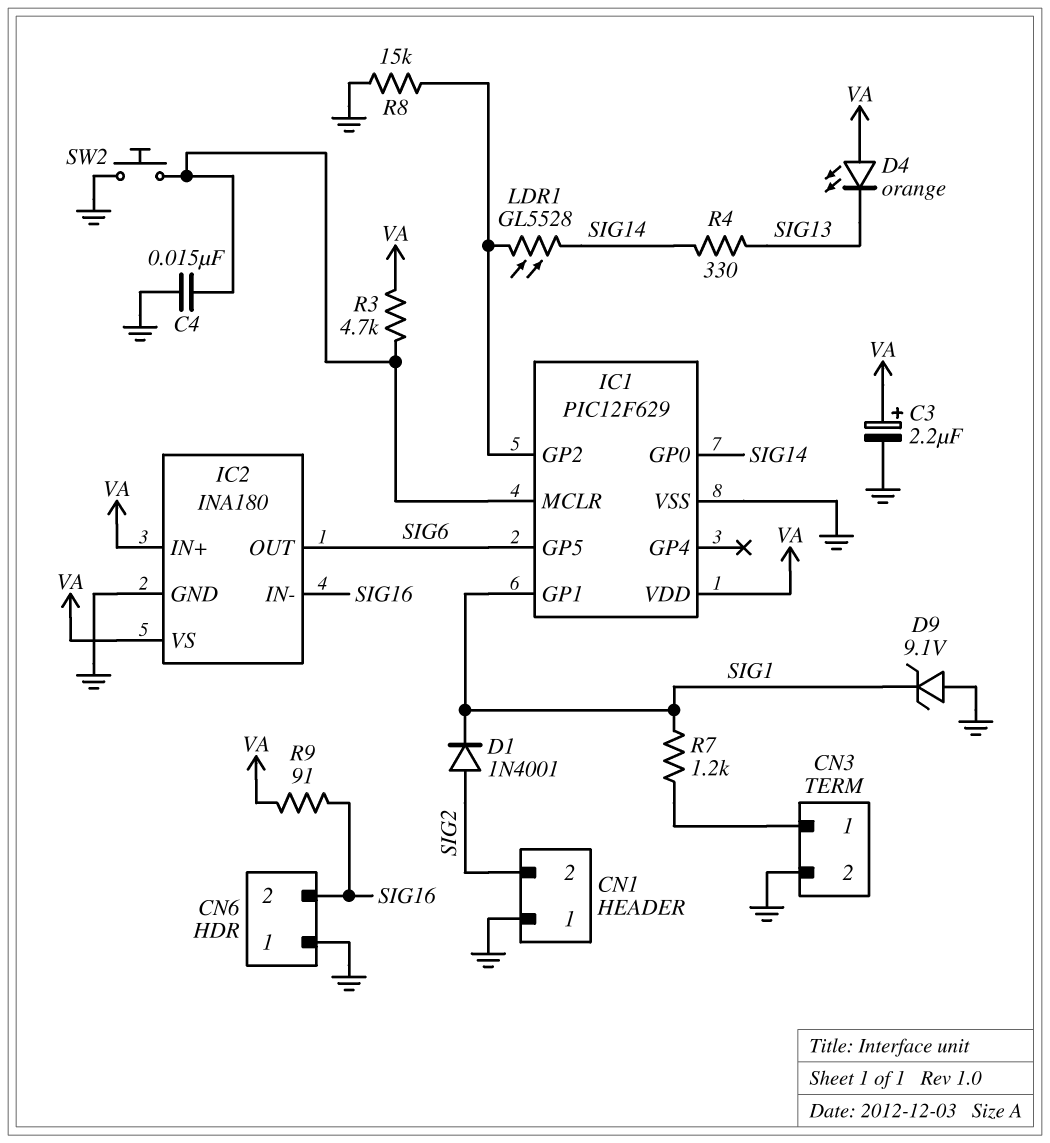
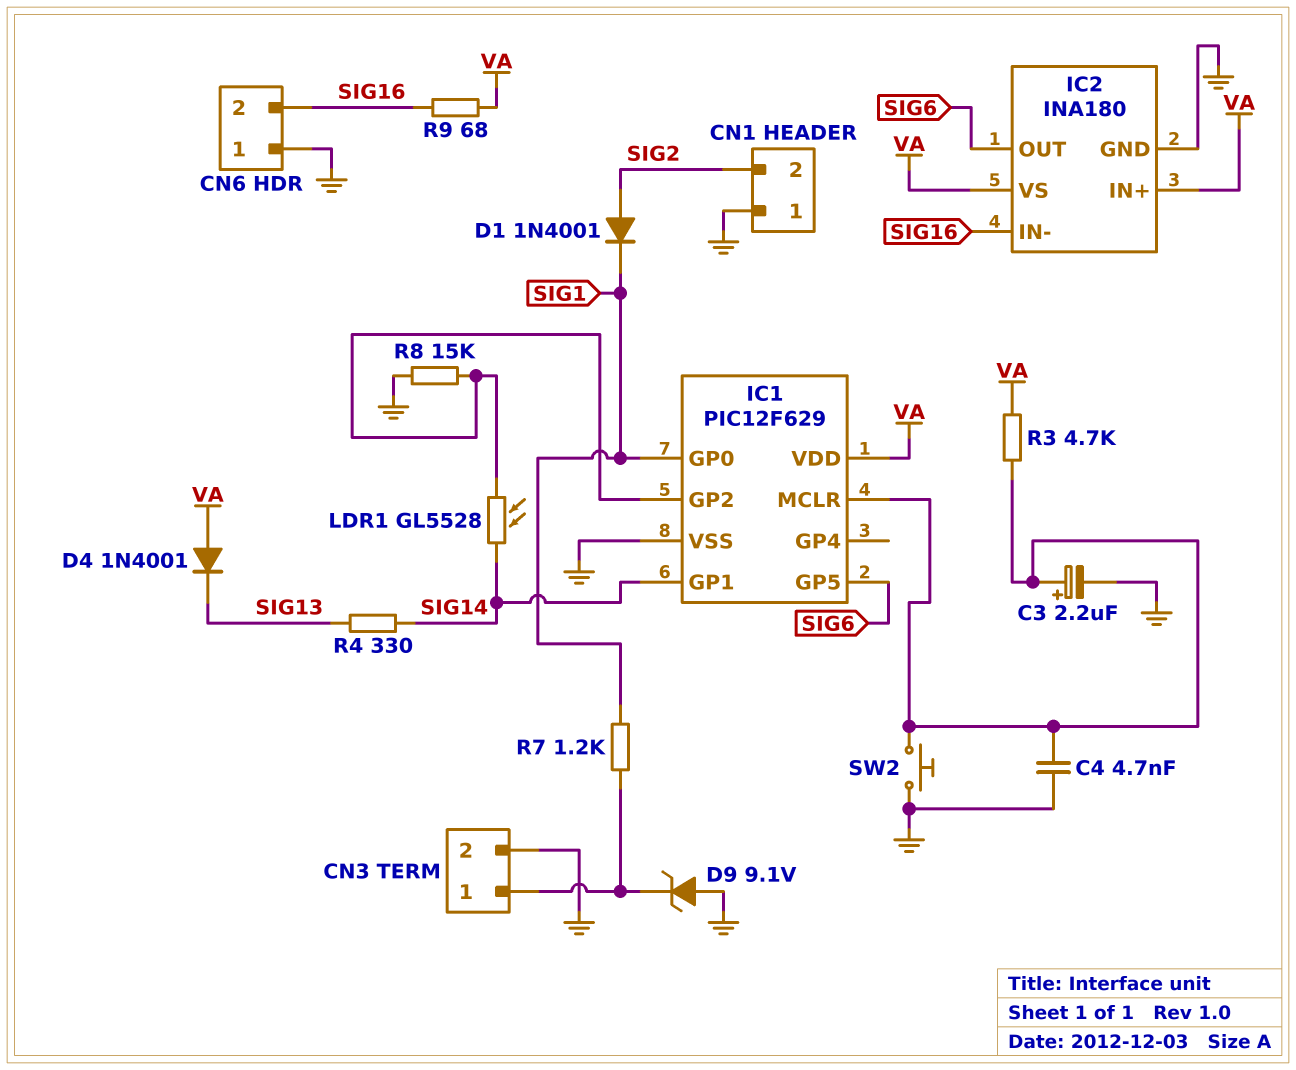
C3: 2.2uF (plus VA, minus GND) -> 2.2uF (plus IC1/MCLR, minus GND)
C4: 15nF (GND, IC1/MCLR) -> 4.7nF (GND, IC1/MCLR)
D4: LED orange (A VA, K SIG13) -> diode 1N4001 (A VA, K SIG13)
D9: zener 9.1V (A GND, K SIG1) -> zener 9.1V (A GND, K CN3/1)
IC1 pin GP0: SIG14 -> SIG1
IC1 pin GP1: SIG1 -> SIG14
R9: 91 (SIG16, VA) -> 68 (SIG16, VA)

